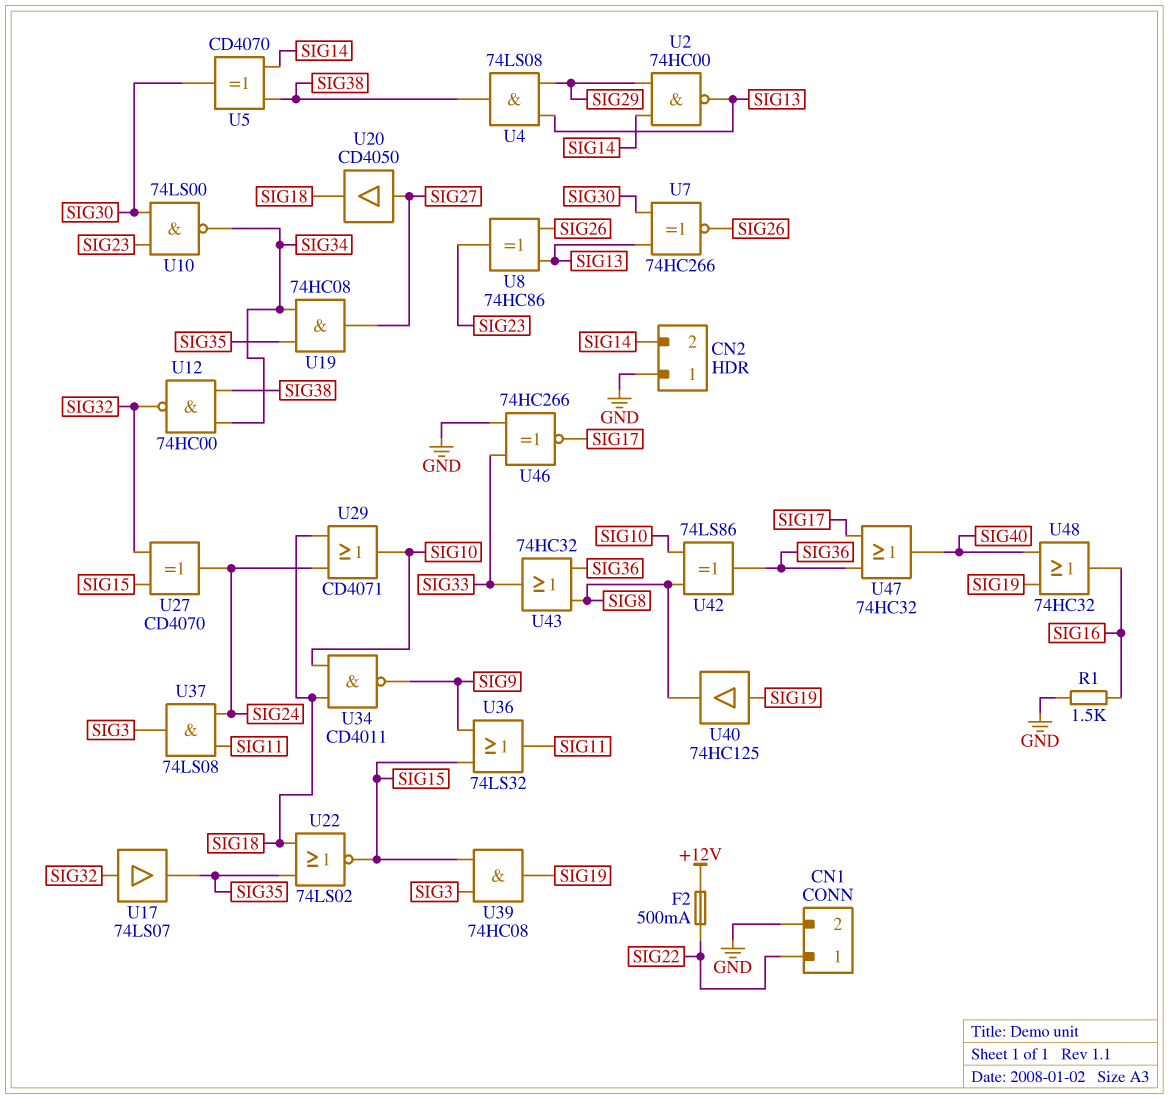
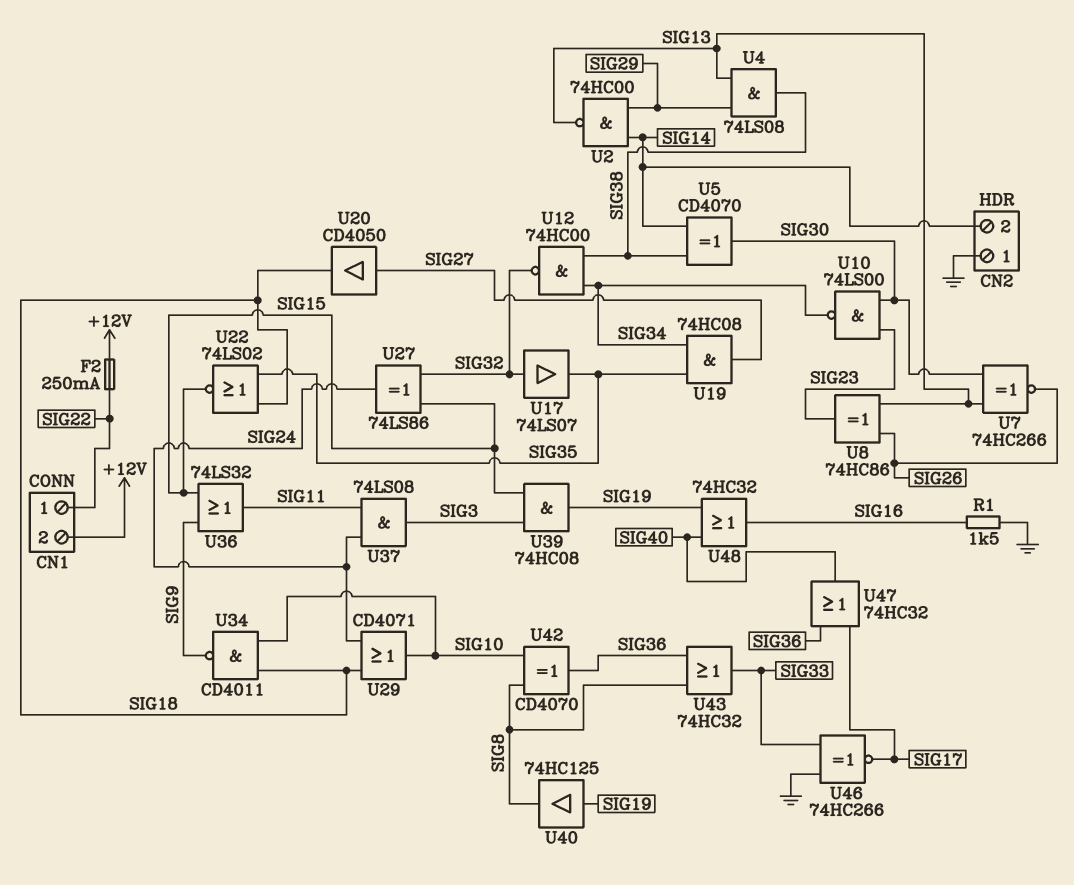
CN1 pin 2: GND -> +12V
F2: 500mA (+12V, SIG22) -> 250mA (+12V, SIG22)
U27: XOR CD4070 (in SIG15, in SIG32, out SIG24) -> XOR 74LS86 (in SIG15, in SIG32, out SIG24)
U42: XOR 74LS86 (in SIG8, in SIG10, out SIG36) -> XOR CD4070 (in SIG8, in SIG10, out SIG36)

